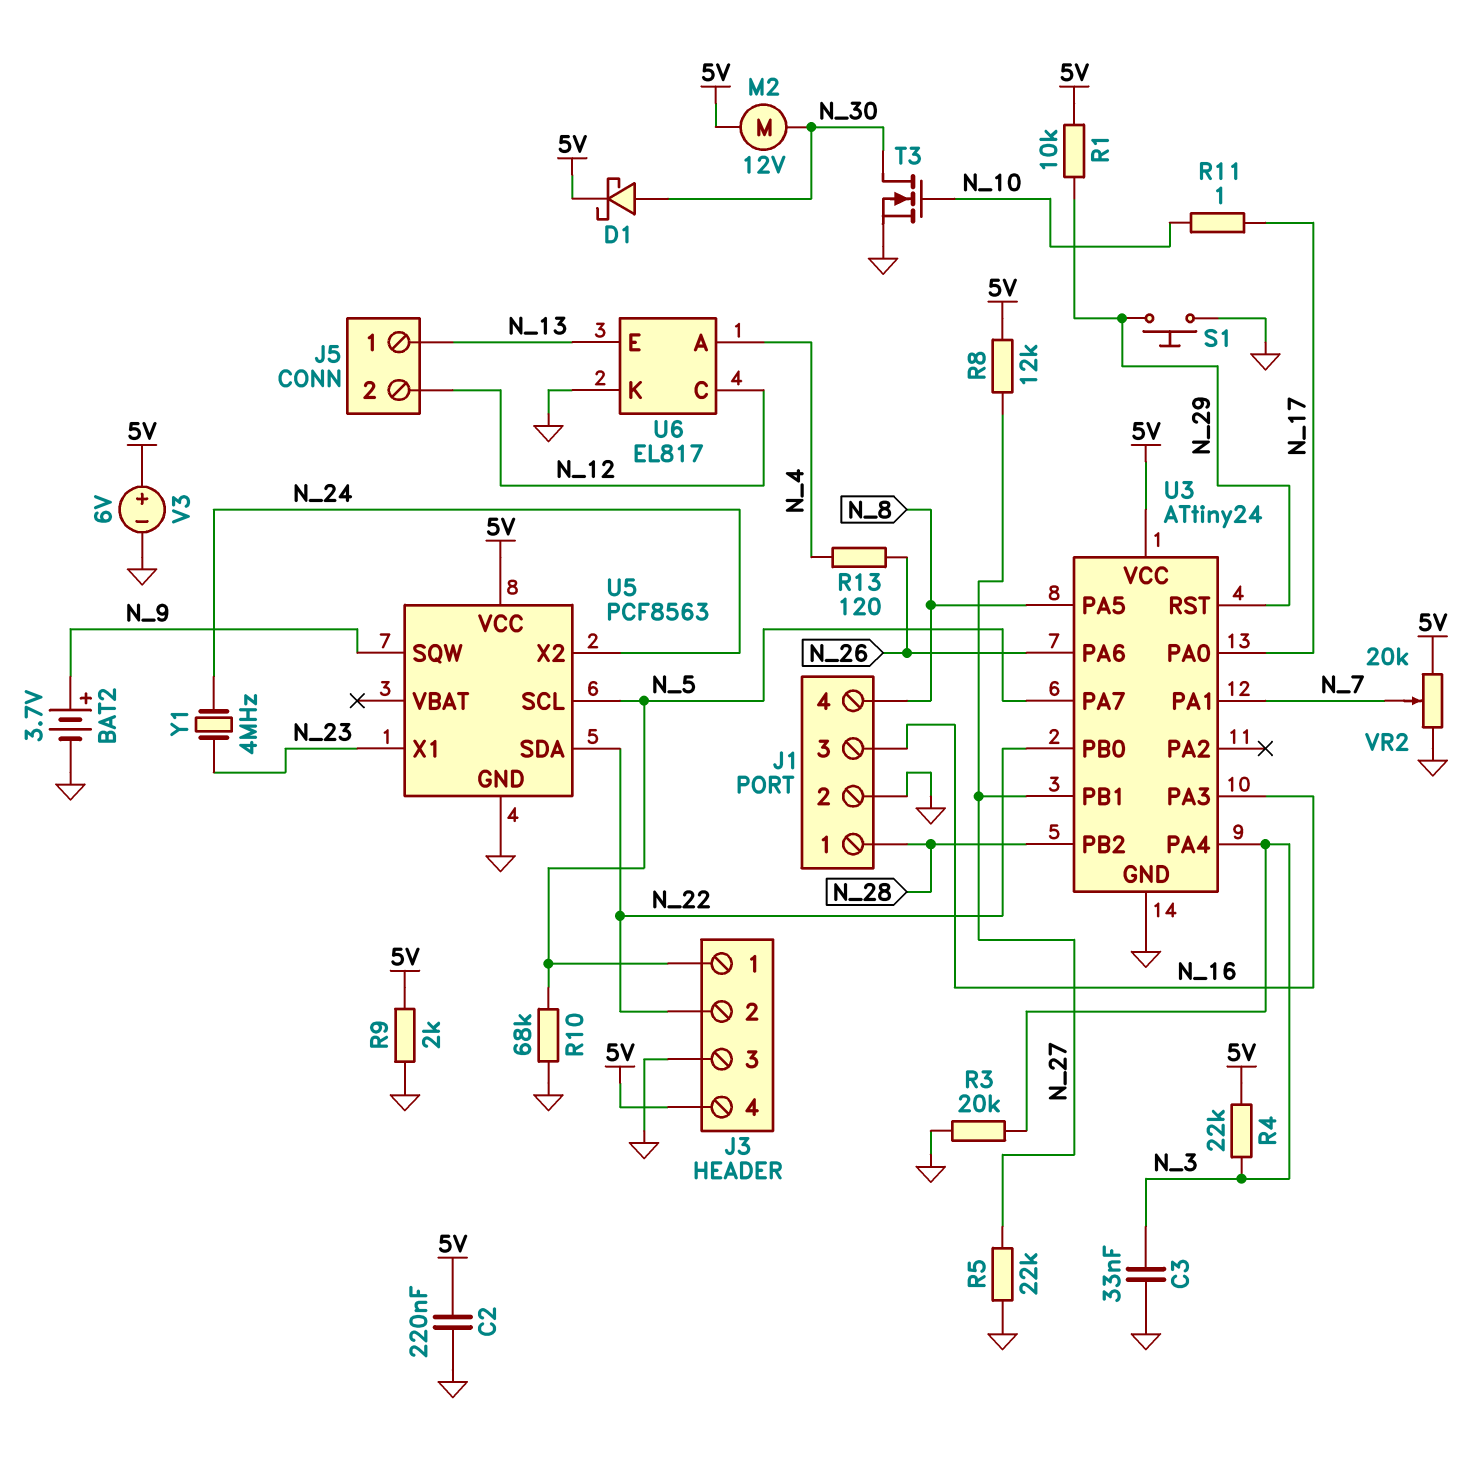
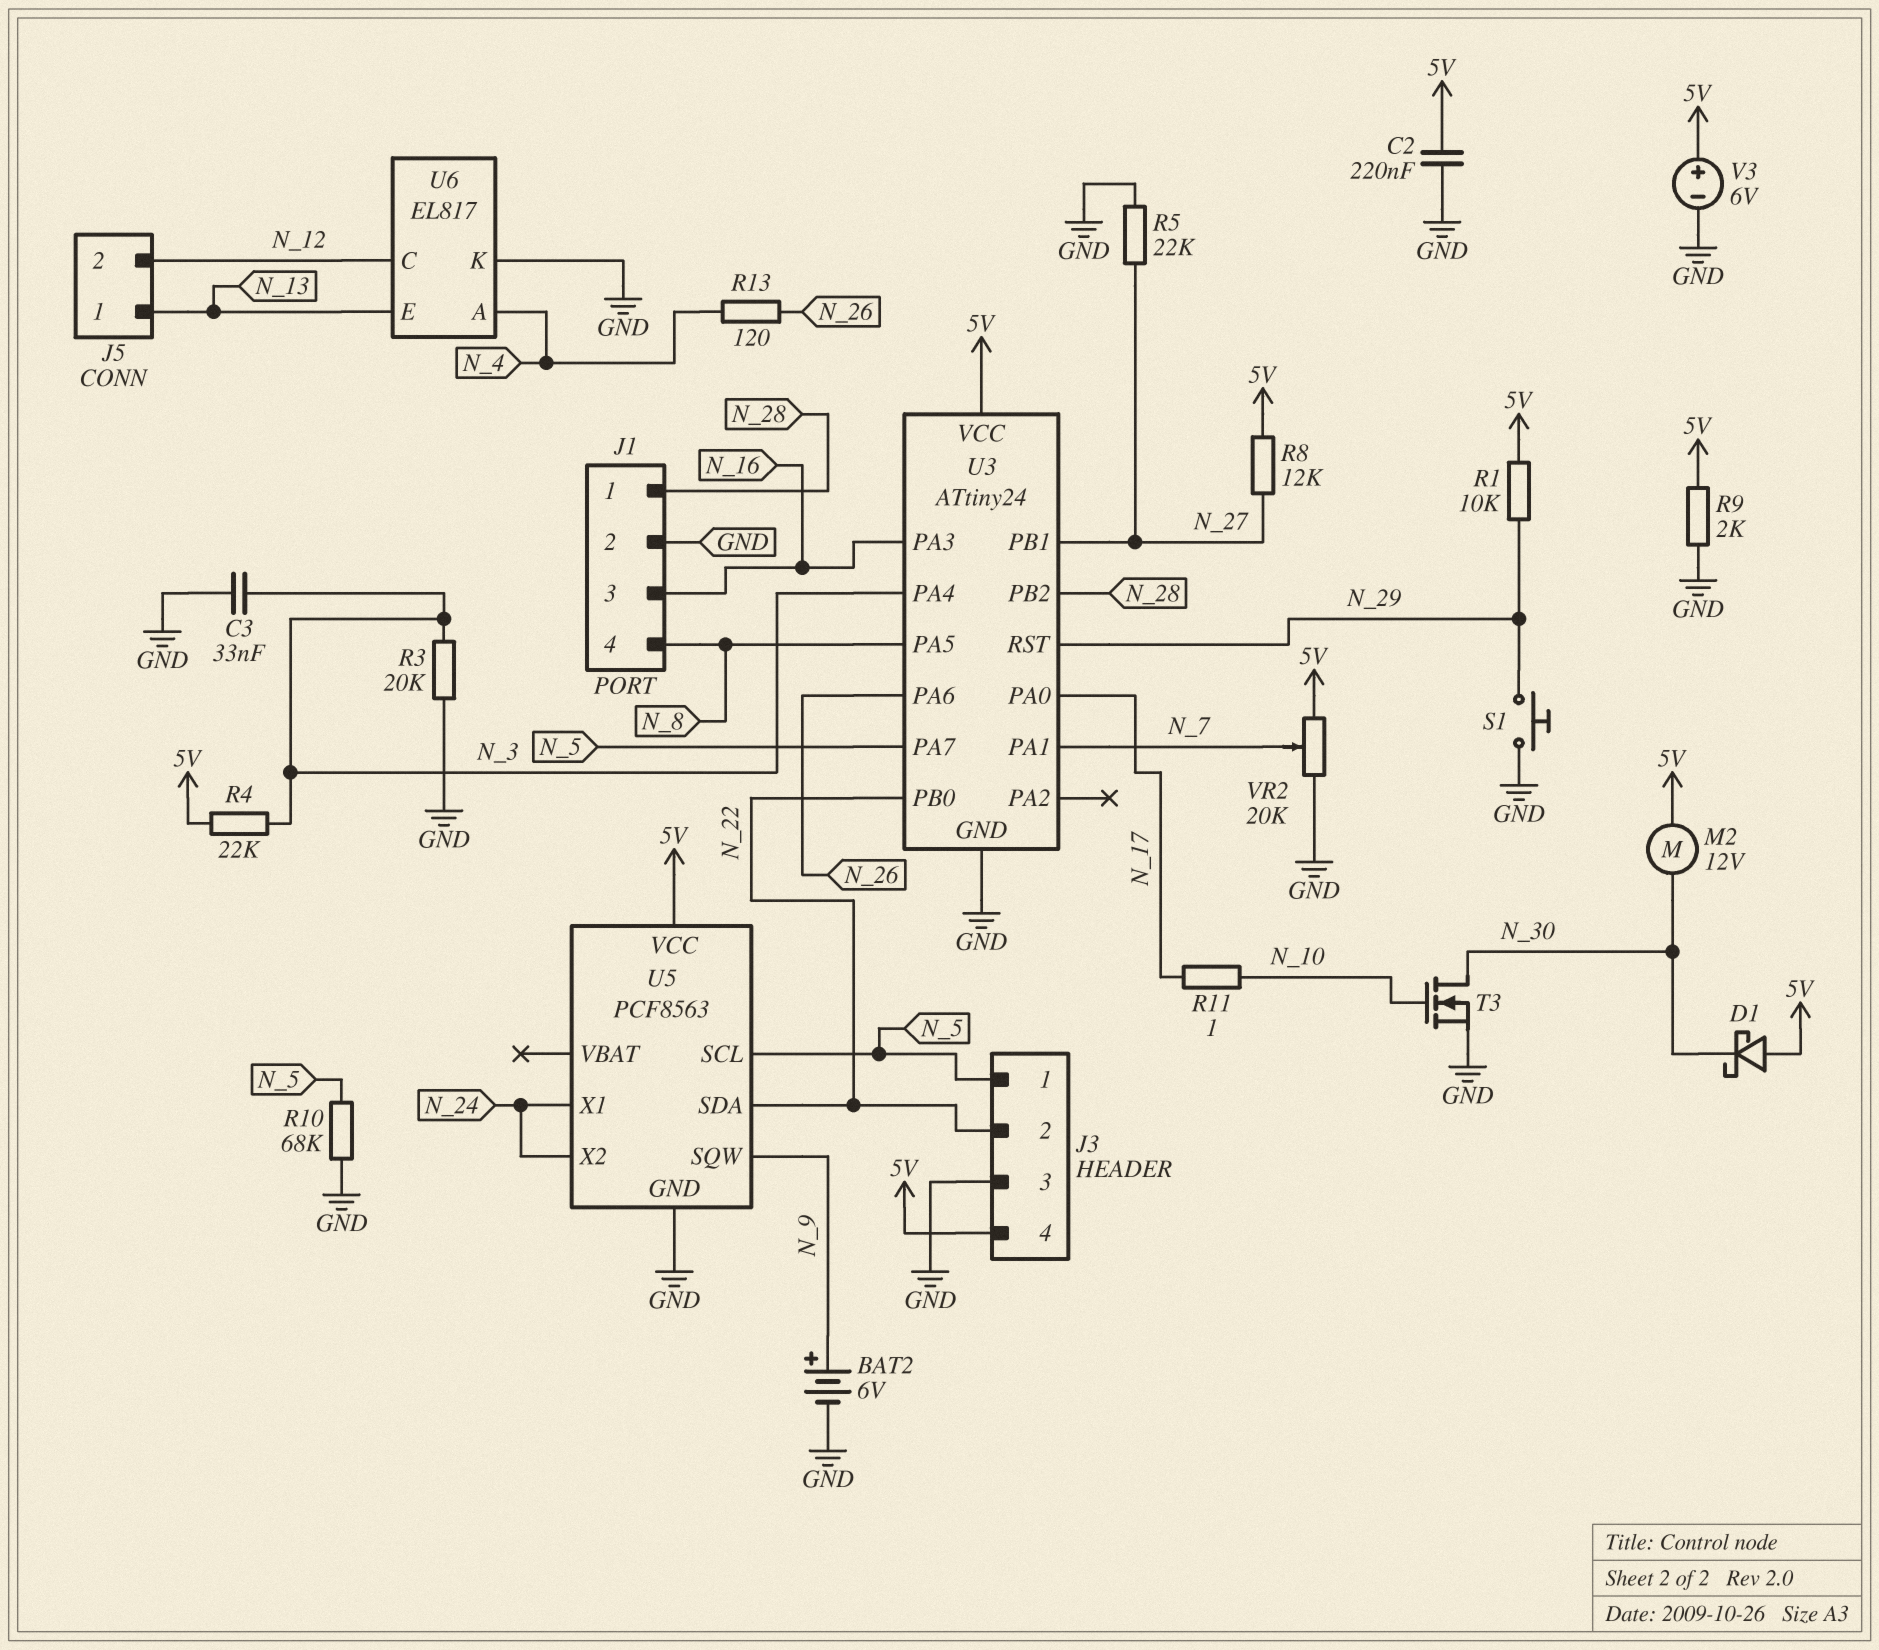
BAT2: 3.7V (plus N_9, minus GND) -> 6V (plus N_9, minus GND)
D1: schottky (A N_30, K 5V) -> schottky (A 5V, K N_30)
U5 pin X1: N_23 -> N_24
Y1: 4MHz (N_23, N_24) -> none

